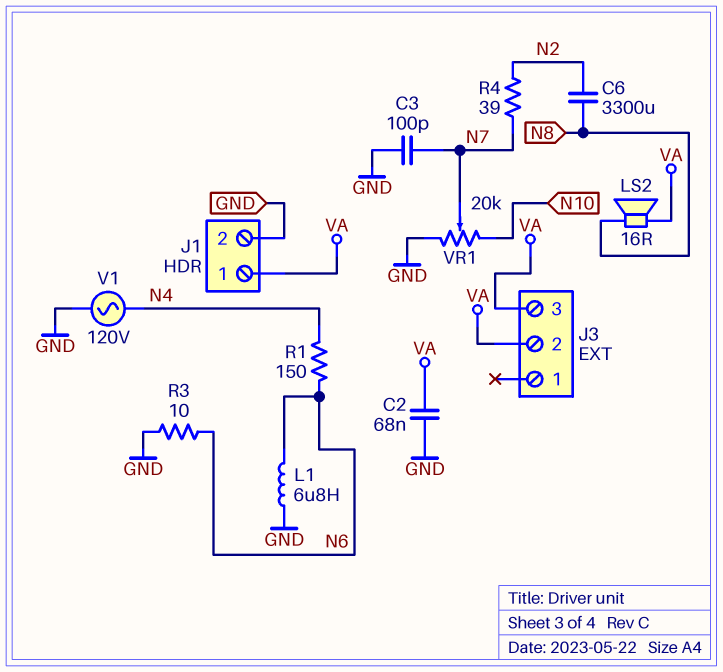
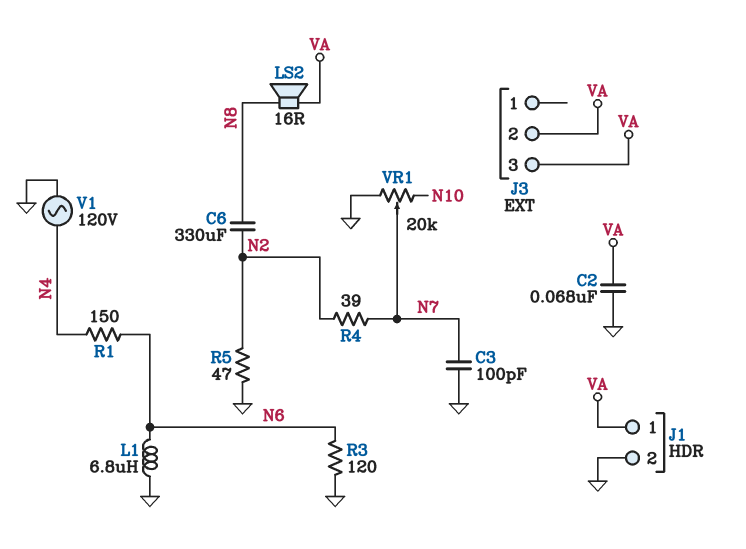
C6: 3300uF (N2, N8) -> 330uF (N2, N8)
R3: 10 (GND, N6) -> 120 (GND, N6)
R5: none -> 47 (GND, N2)

